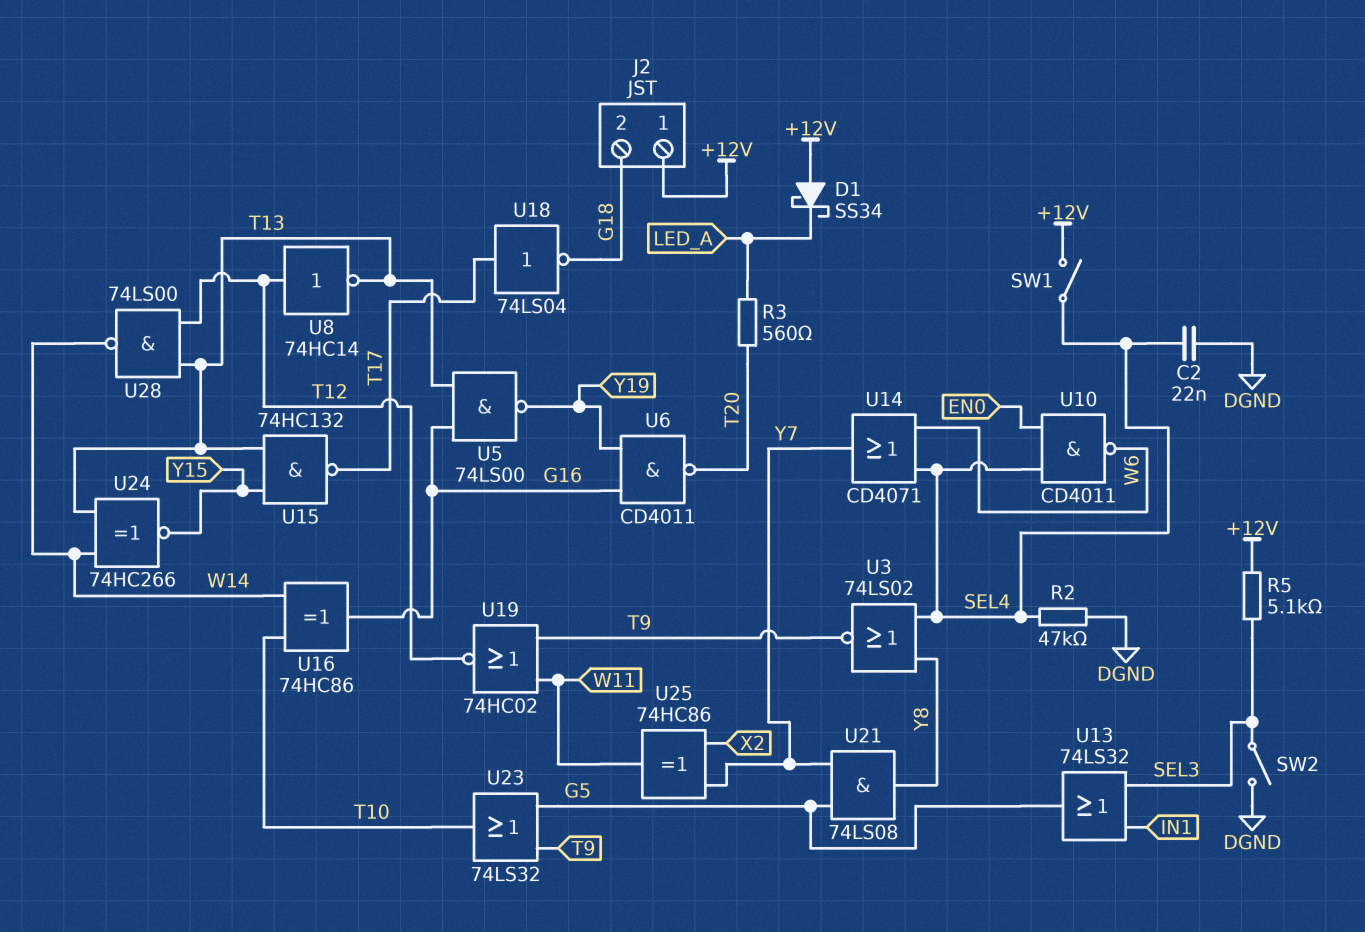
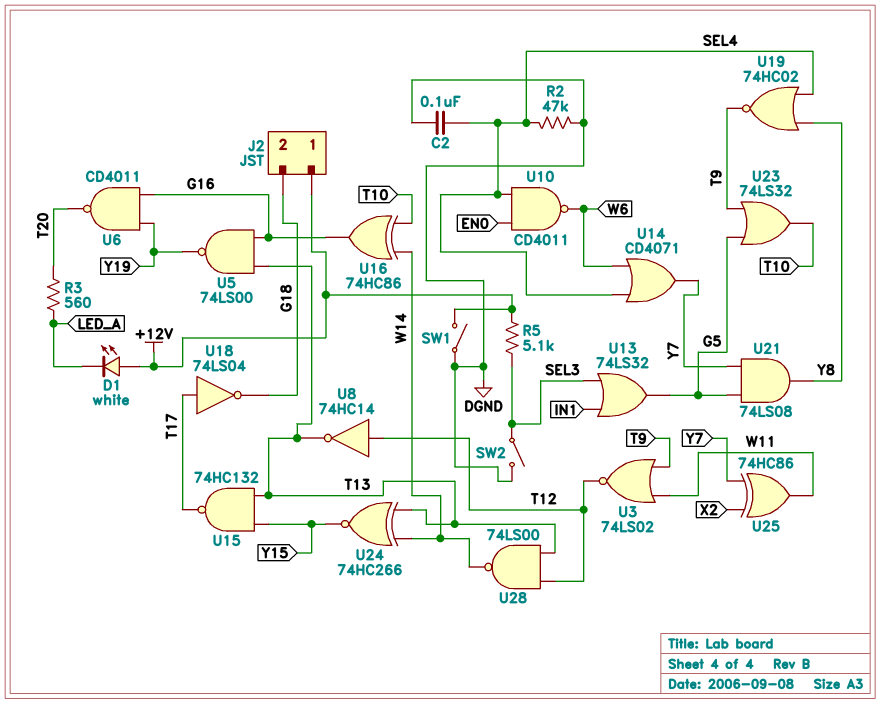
C2: 22nF (DGND, SEL4) -> 100nF (DGND, SEL4)
D1: schottky SS34 (A +12V, K LED_A) -> LED white (A +12V, K LED_A)
SW1: switch (+12V, SEL4) -> switch (+12V, DGND)
U3: NOR 74LS02 (in SEL4, in Y8, out T9) -> NOR 74LS02 (in T9, in W11, out T12)
U19: NOR 74HC02 (in T9, in W11, out T12) -> NOR 74HC02 (in SEL4, in Y8, out T9)

